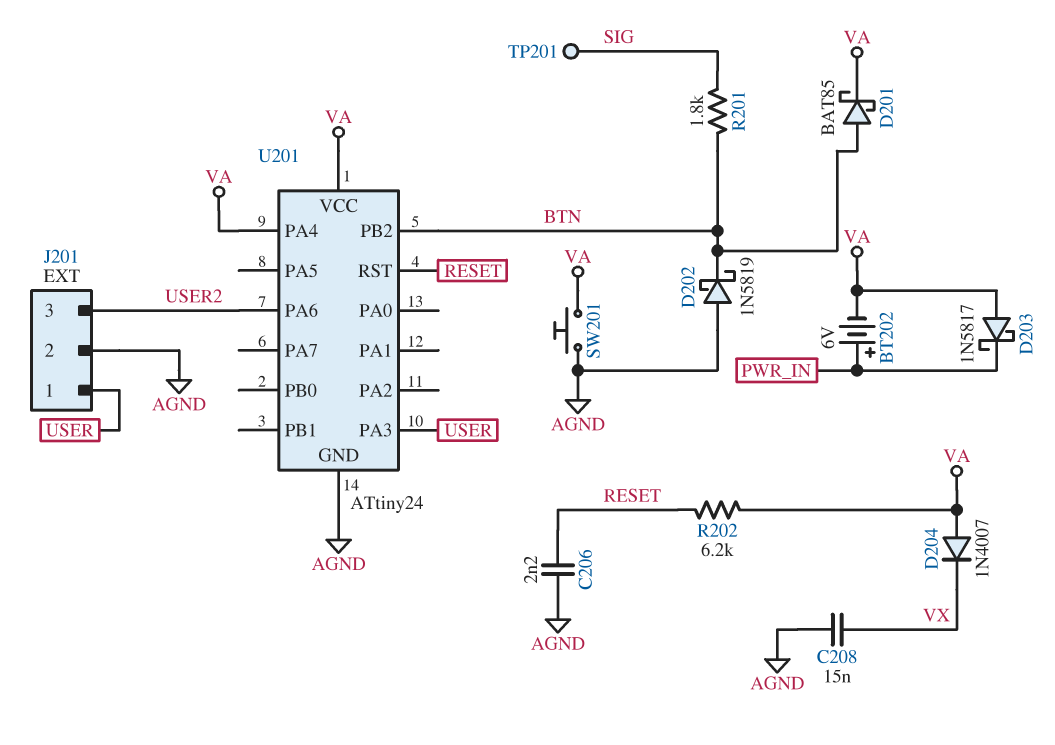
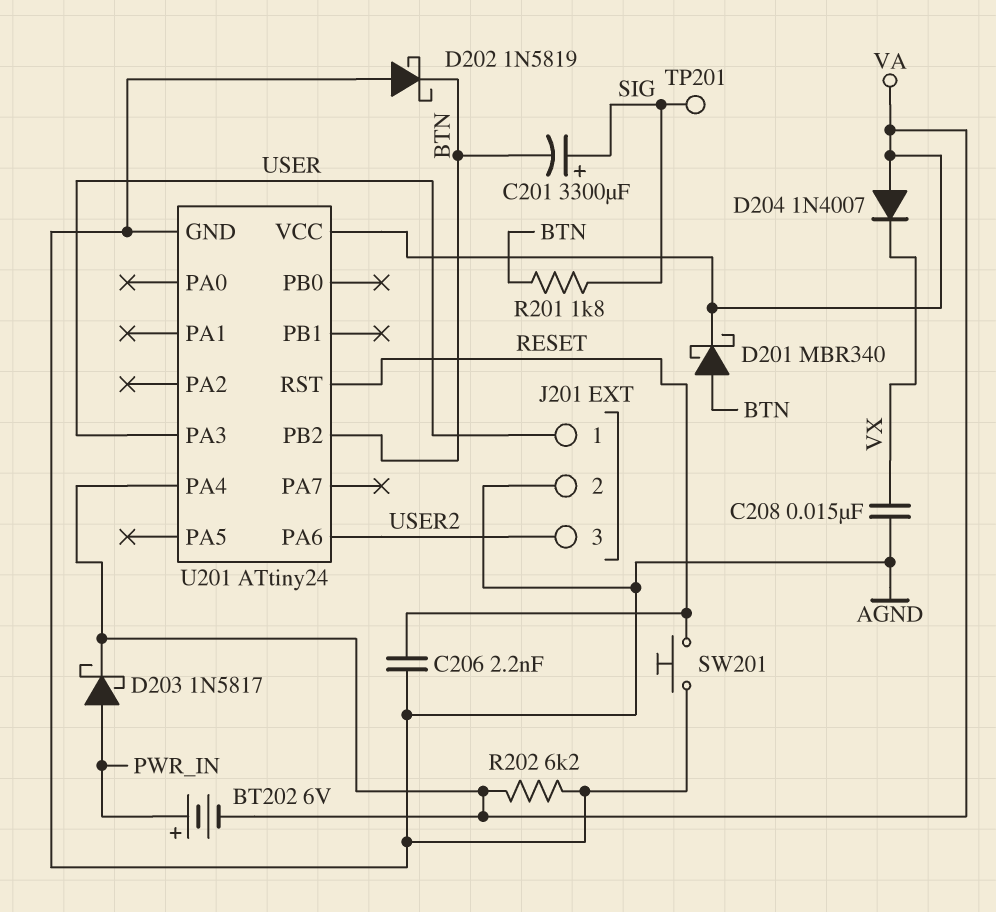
C201: none -> 3300uF (plus SIG, minus BTN)
D201: schottky BAT85 (A BTN, K VA) -> schottky MBR340 (A BTN, K VA)
D203: schottky 1N5817 (A VA, K PWR_IN) -> schottky 1N5817 (A PWR_IN, K VA)
R202: 6.2k (RESET, VA) -> 6.2k (AGND, VA)
SW201: button (AGND, VA) -> button (AGND, RESET)

